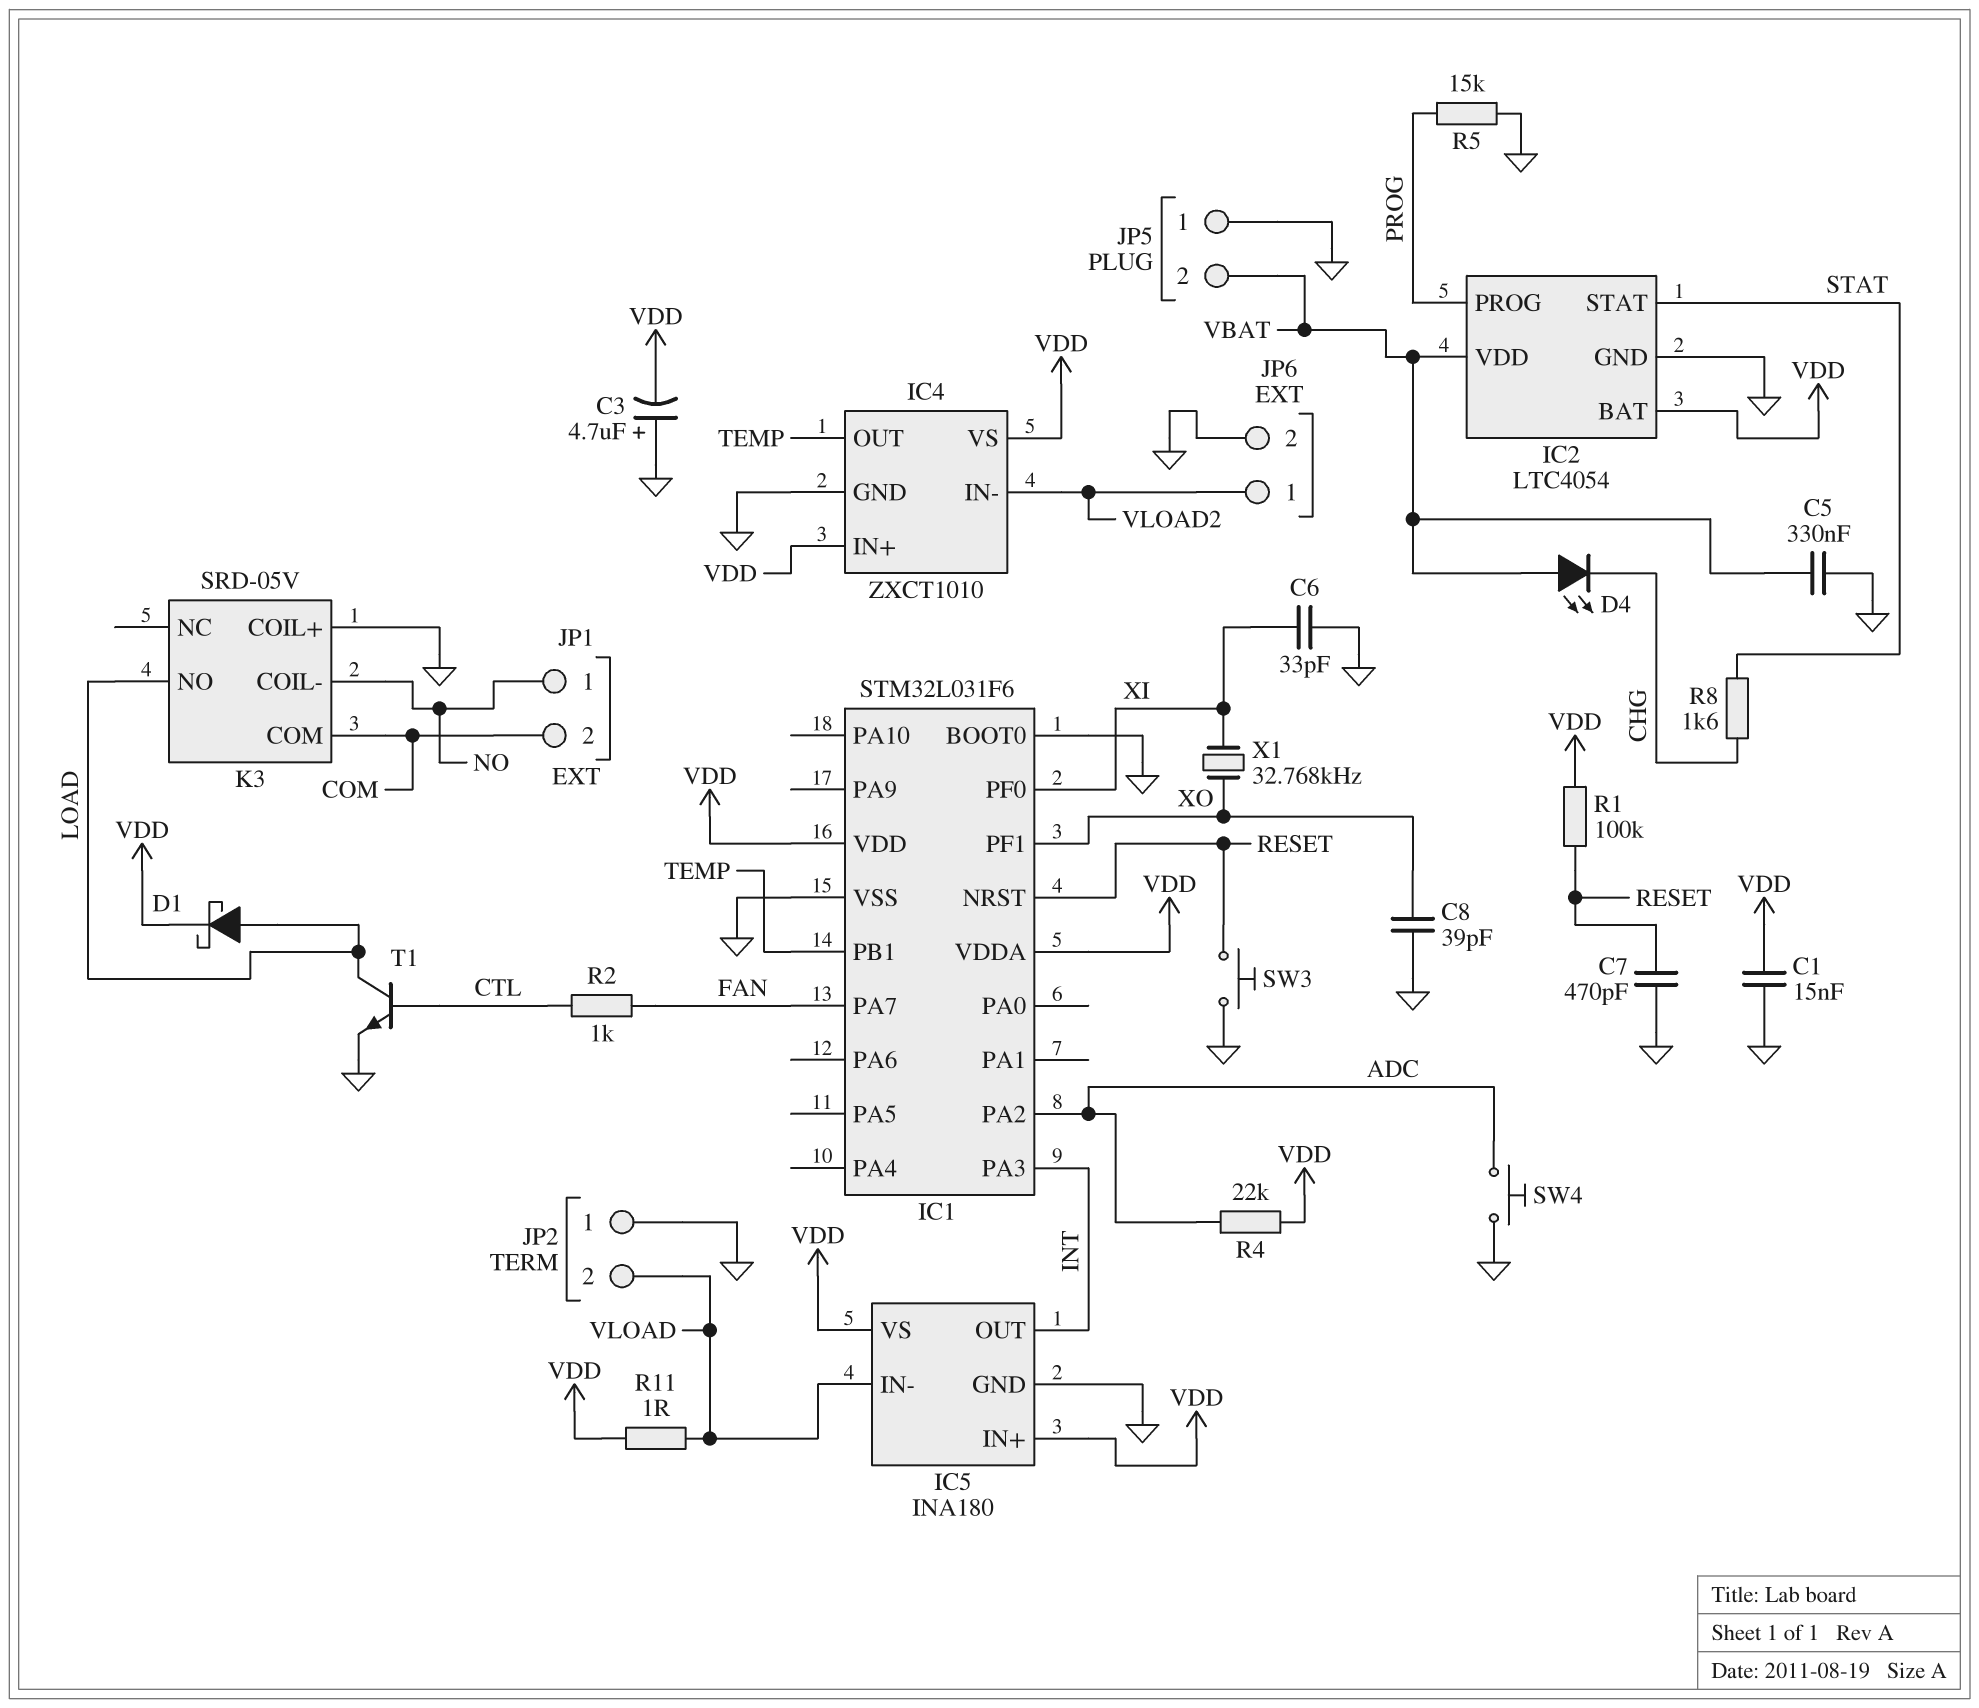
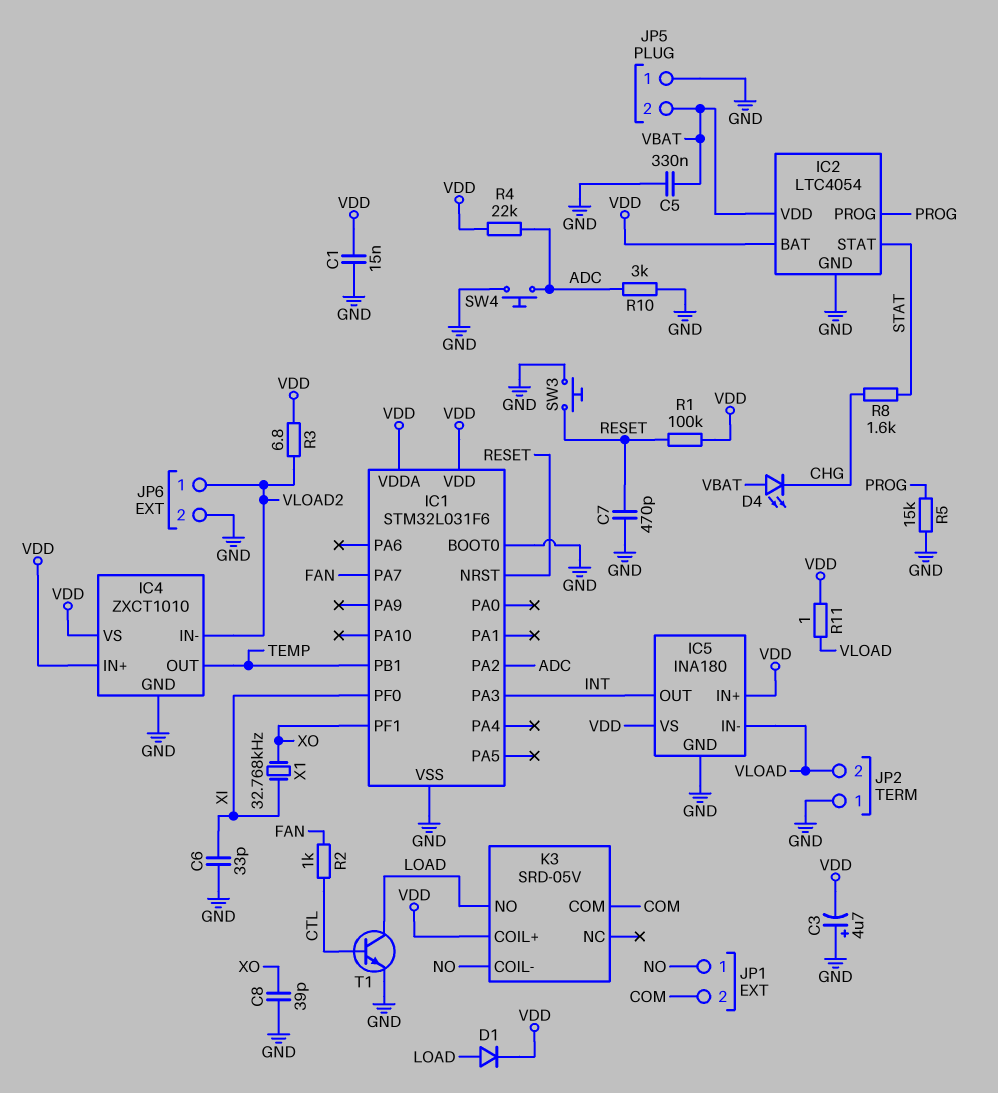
D1: schottky (A LOAD, K VDD) -> diode (A LOAD, K VDD)
K3 pin COIL+: GND -> VDD
R3: none -> 6.8 (VDD, VLOAD2)
R10: none -> 3k (ADC, GND)

